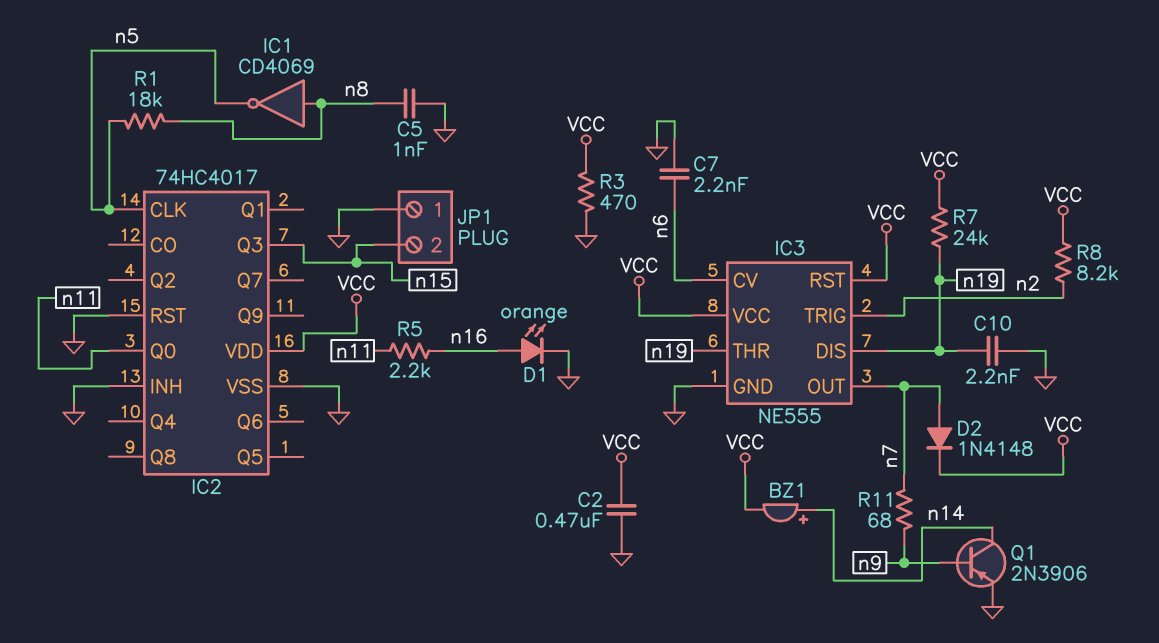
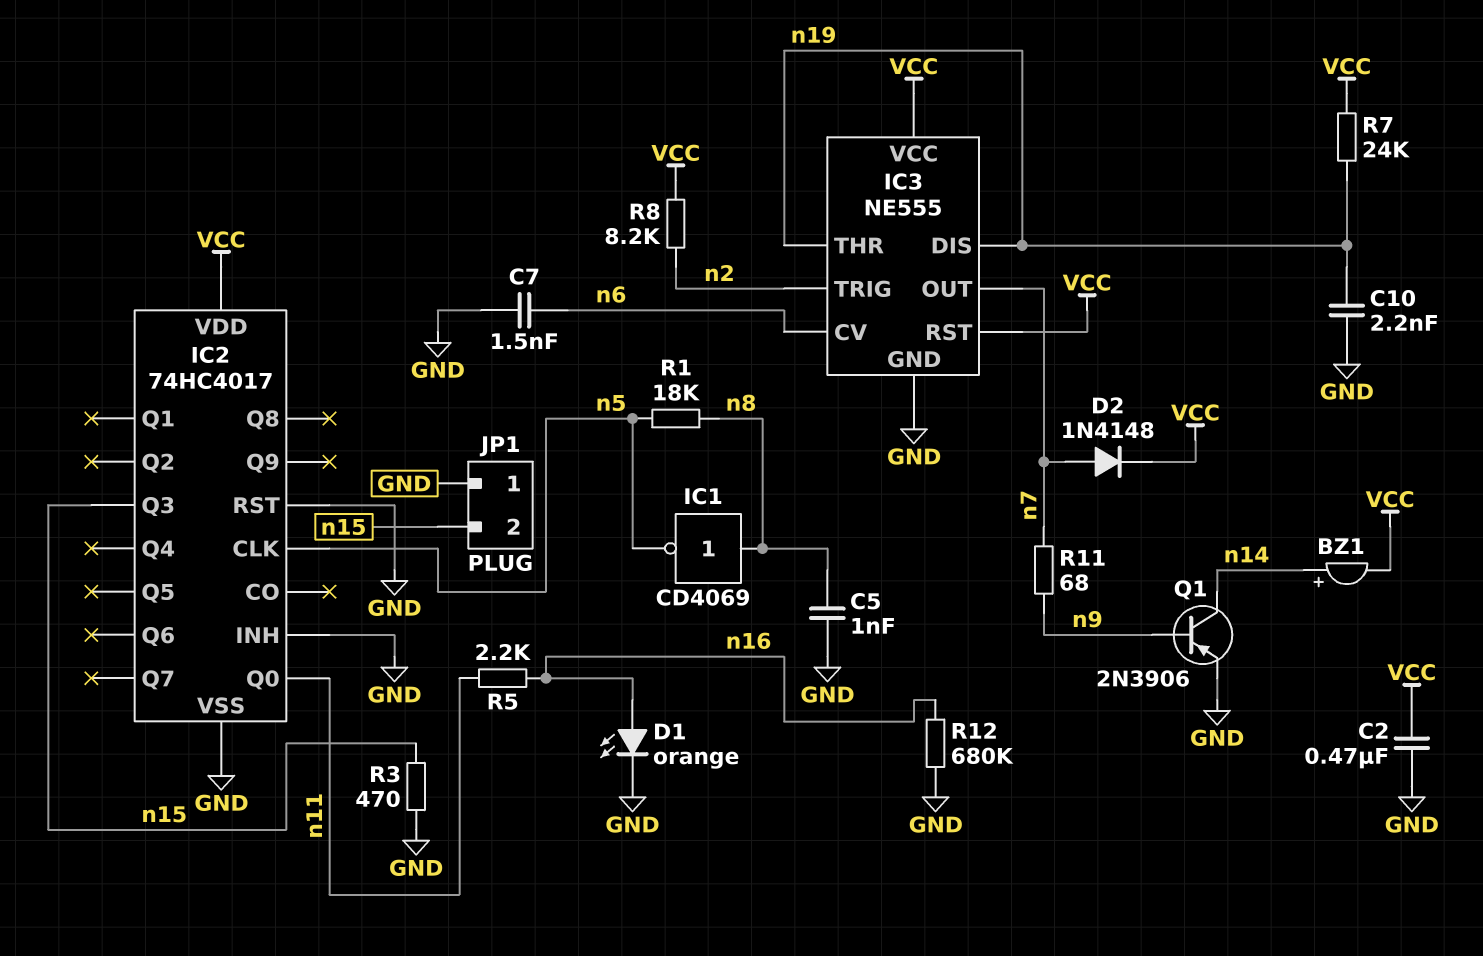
C7: 2.2nF (GND, n6) -> 1.5nF (GND, n6)
R3: 470 (GND, VCC) -> 470 (GND, n15)
R12: none -> 680k (GND, n16)

